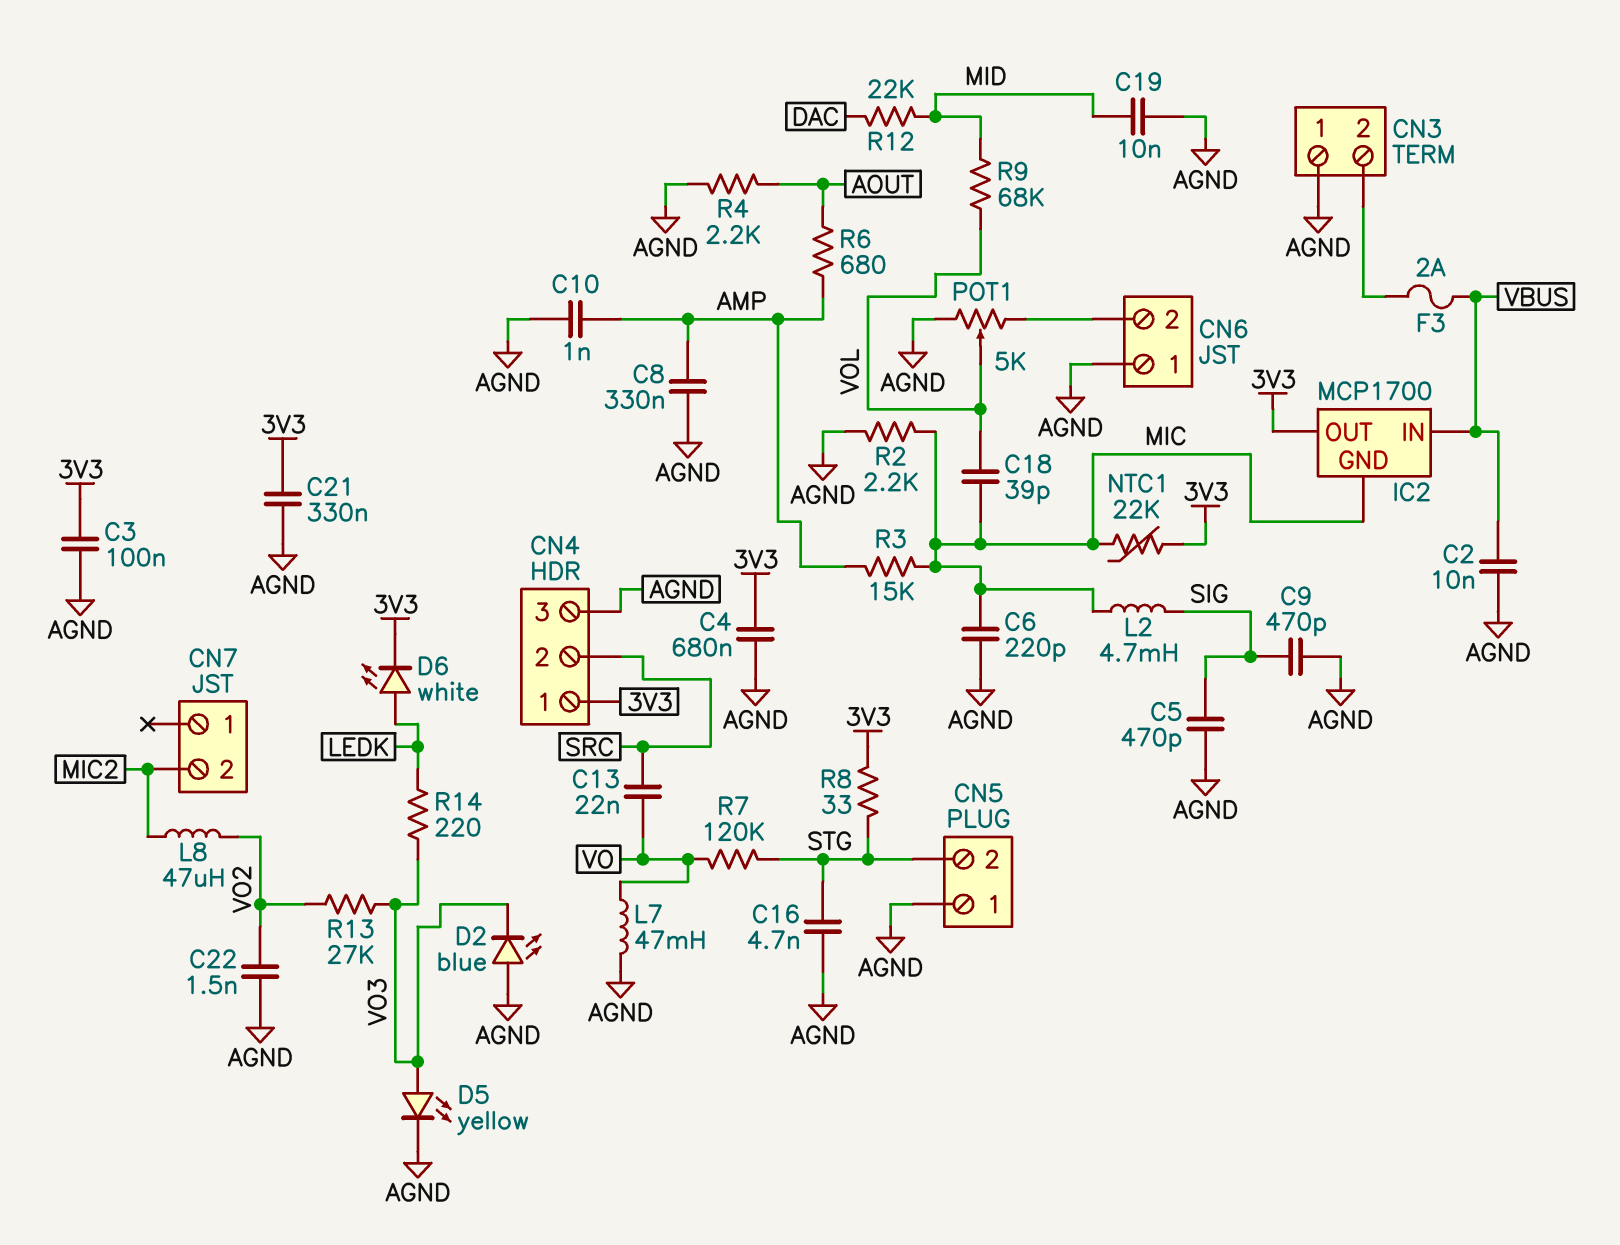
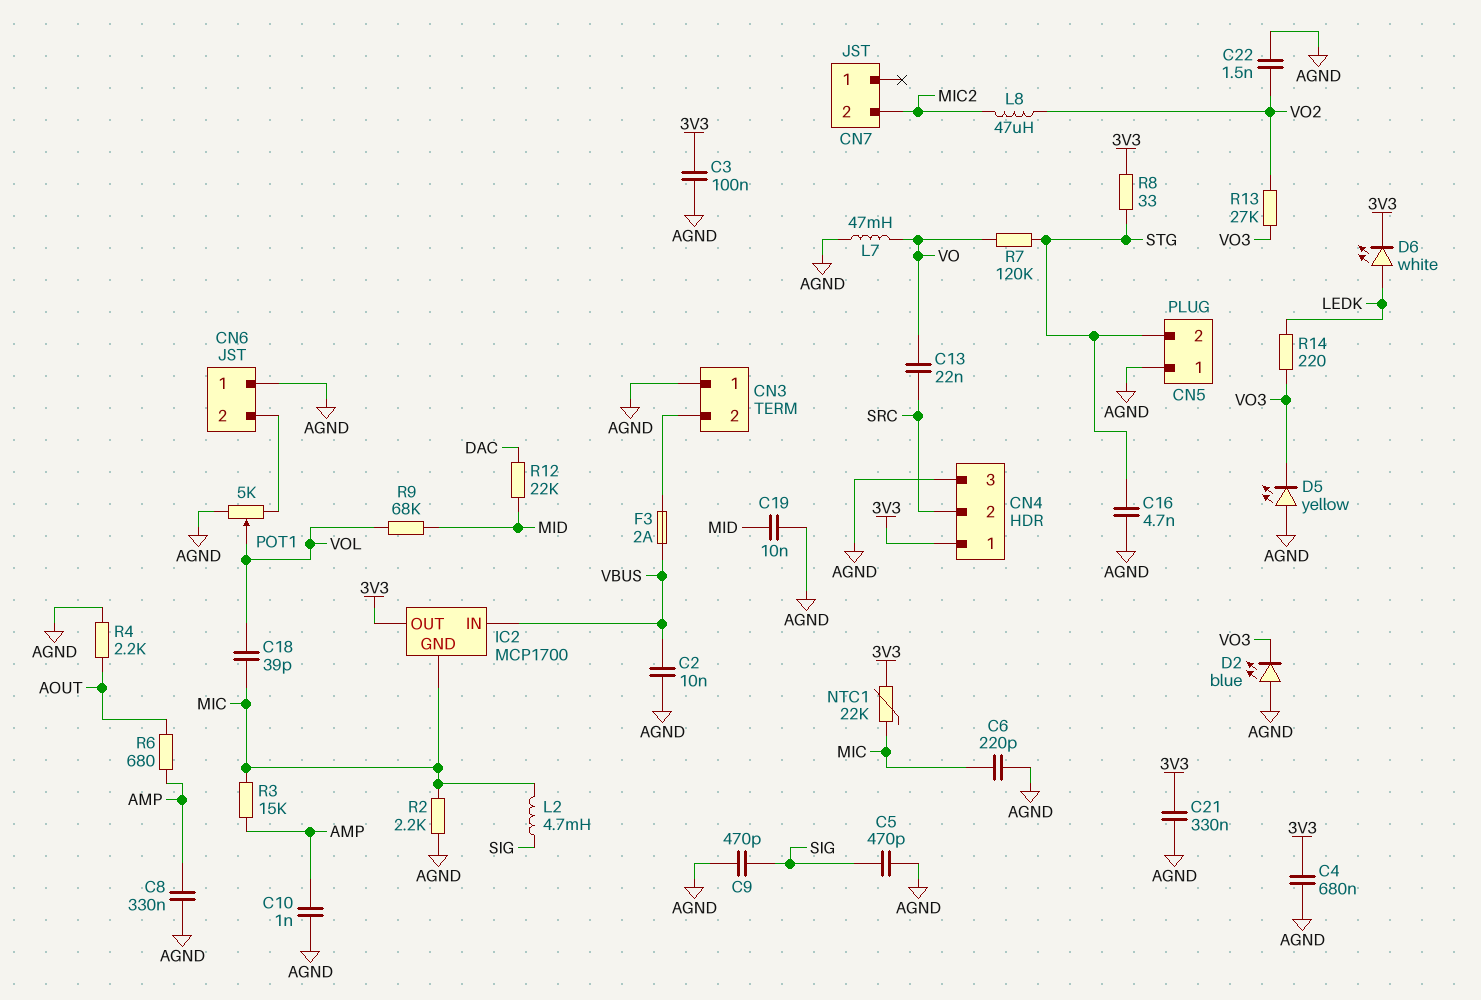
D5: LED yellow (A VO3, K AGND) -> LED yellow (A AGND, K VO3)

